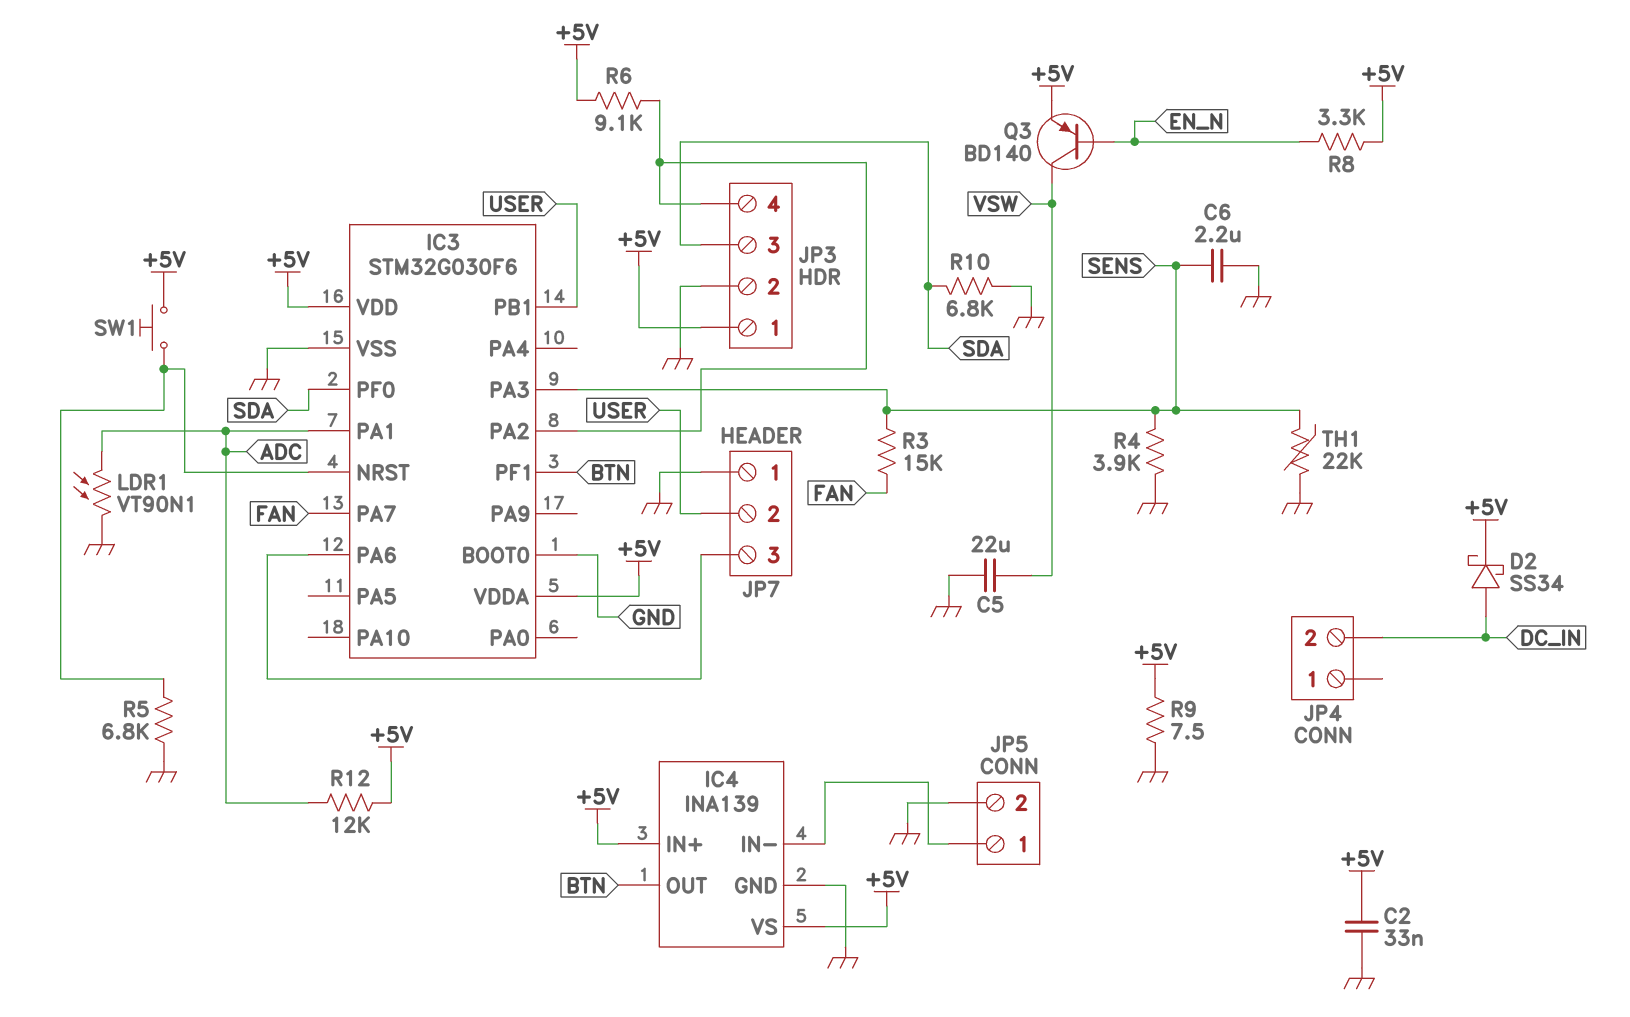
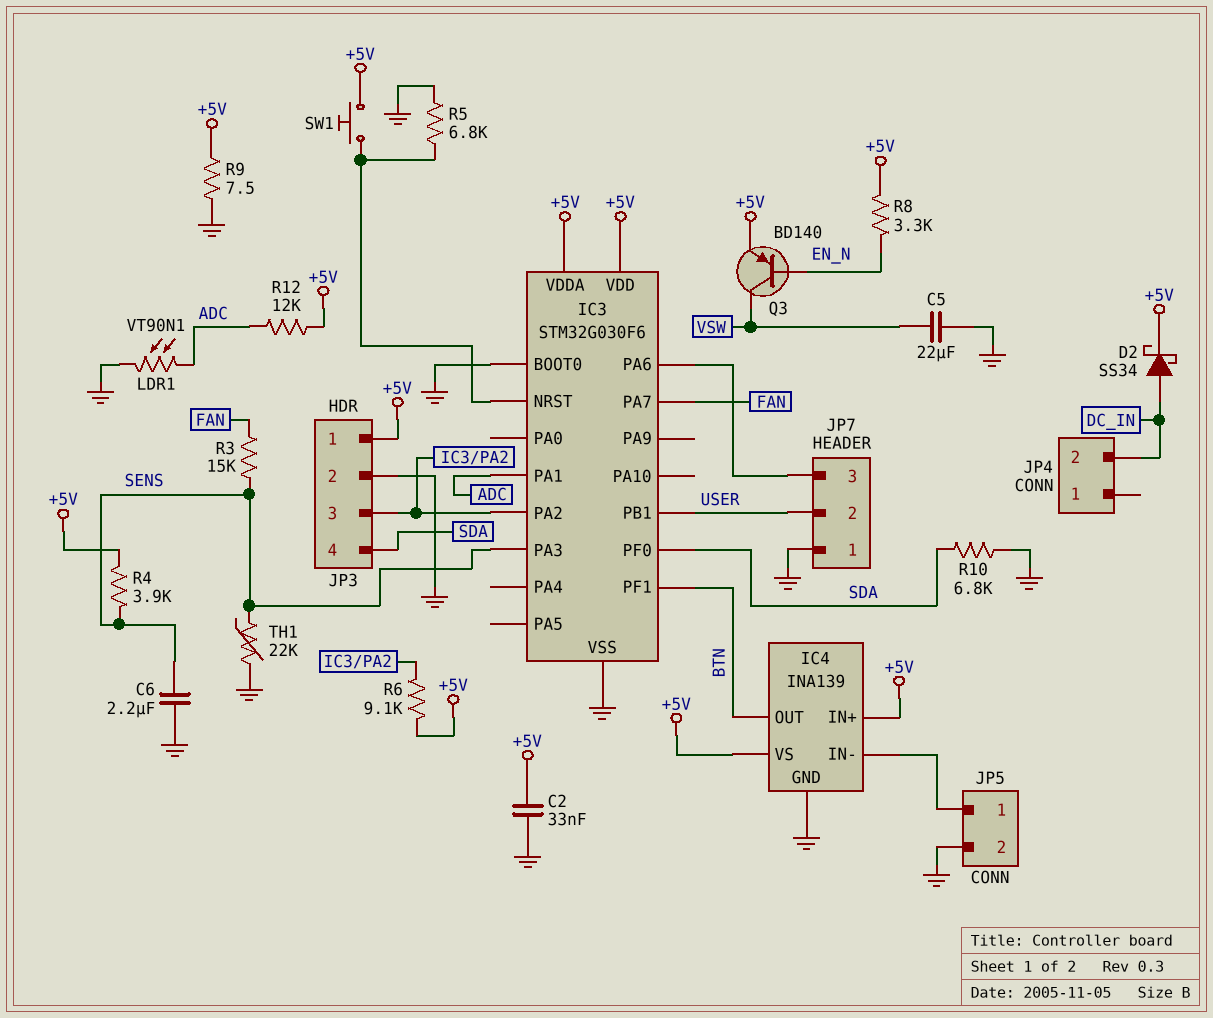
JP3 pin 3: SDA -> IC3/PA2
JP3 pin 4: IC3/PA2 -> SDA
R4: 3.9k (GND, SENS) -> 3.9k (+5V, SENS)

